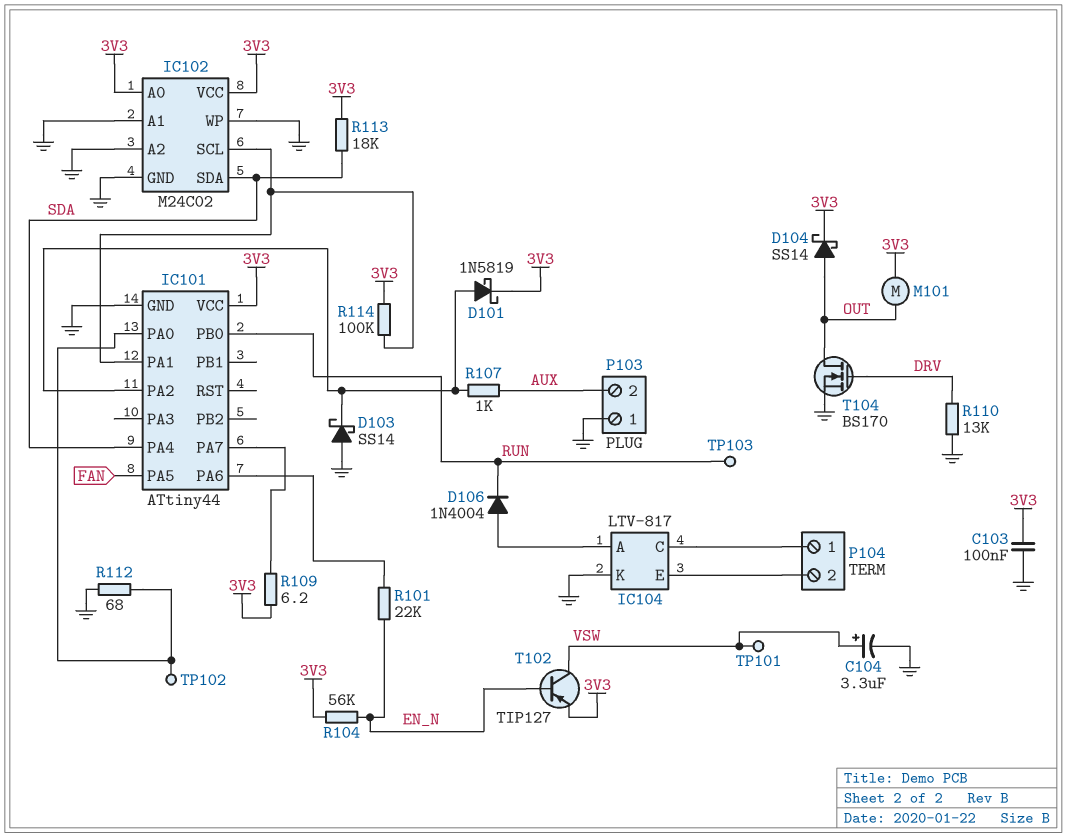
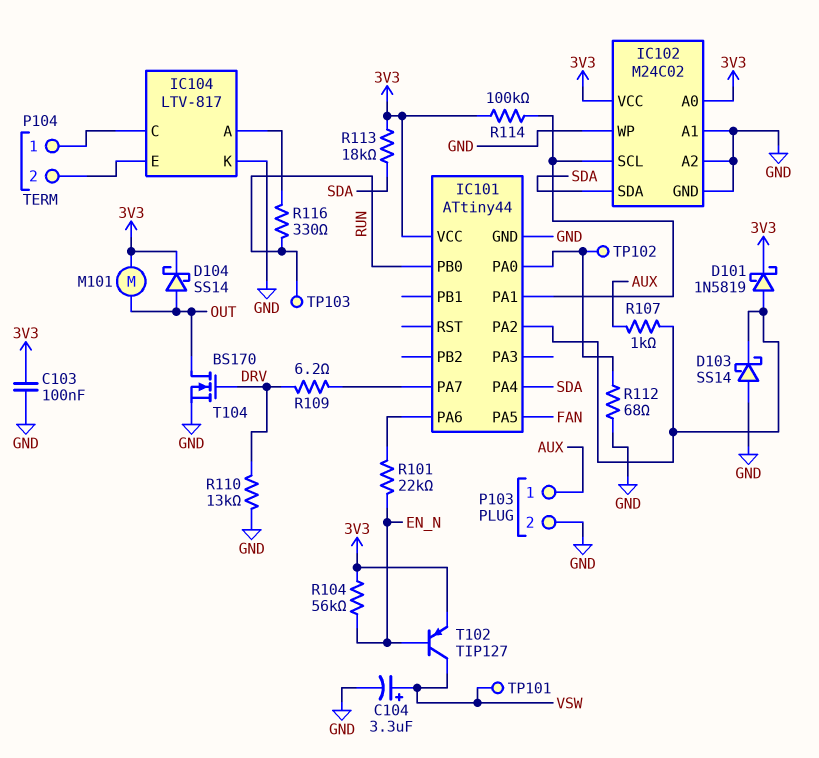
D106: diode 1N4004 (A IC104/A, K RUN) -> none
P103 pin 1: GND -> AUX
P103 pin 2: AUX -> GND
R109: 6.2 (3V3, IC101/PA7) -> 6.2 (DRV, IC101/PA7)
R116: none -> 330 (IC104/A, RUN)

